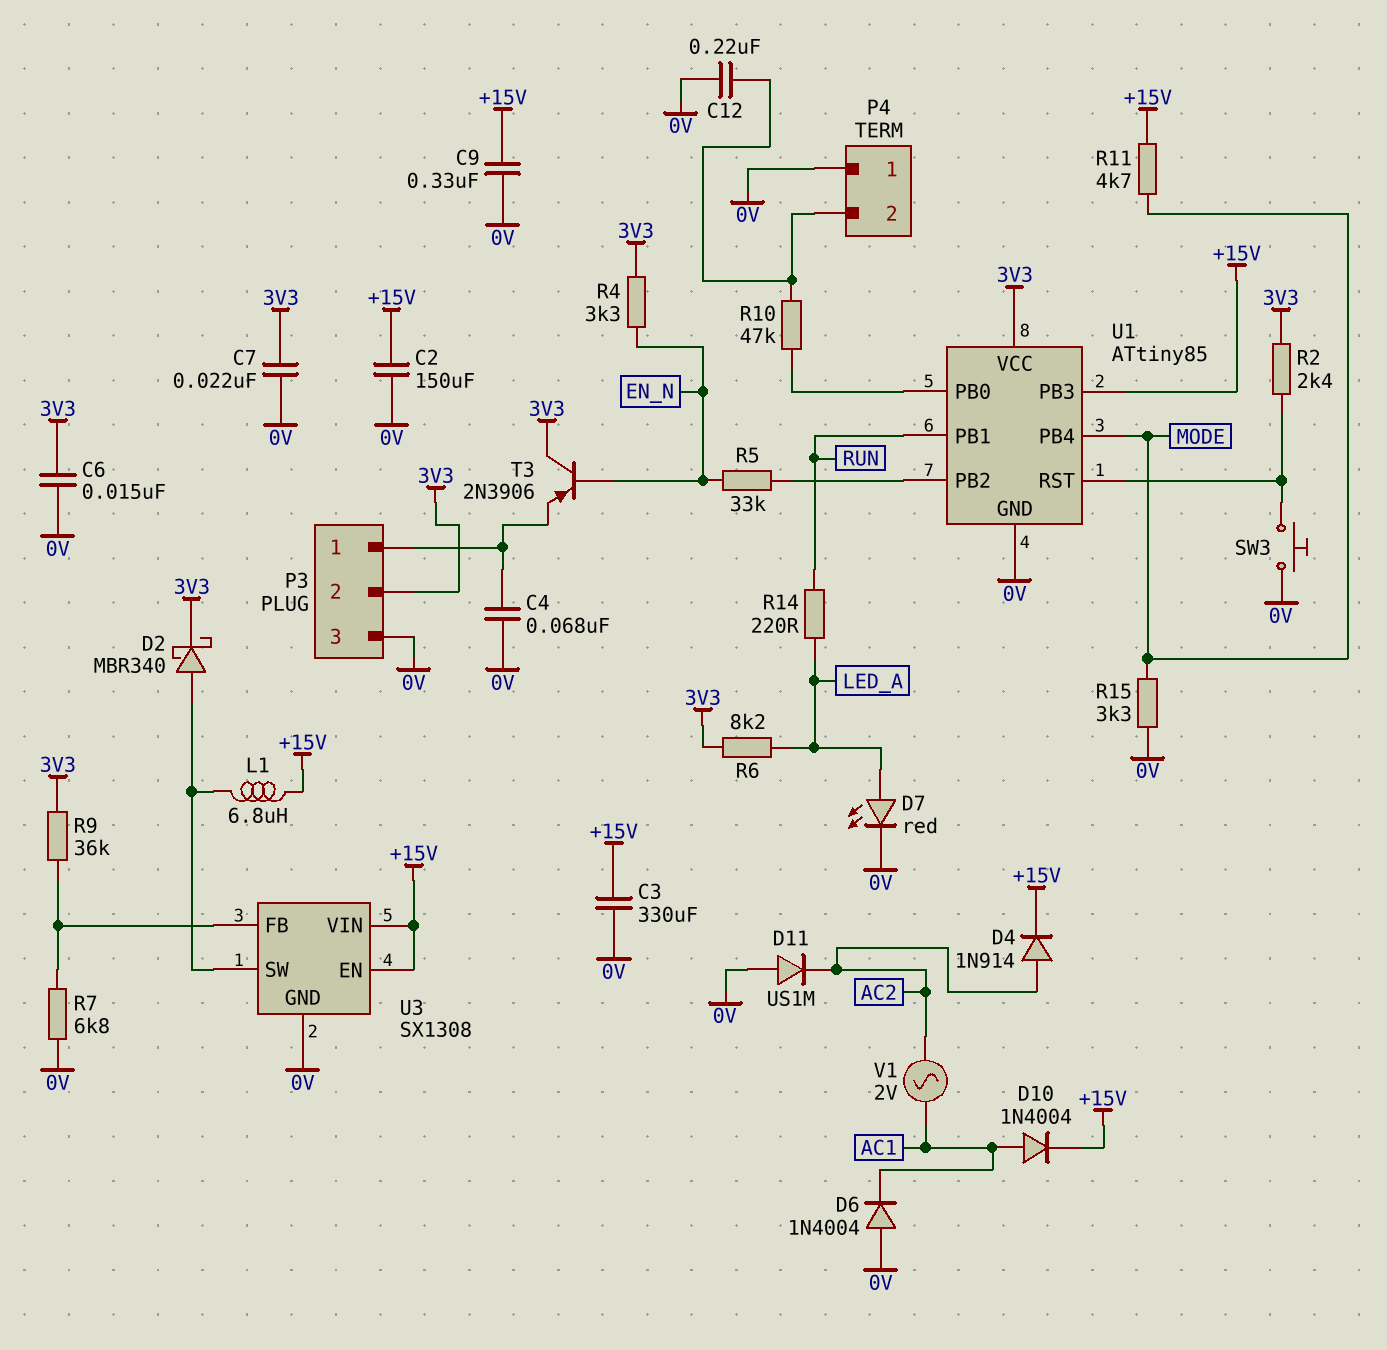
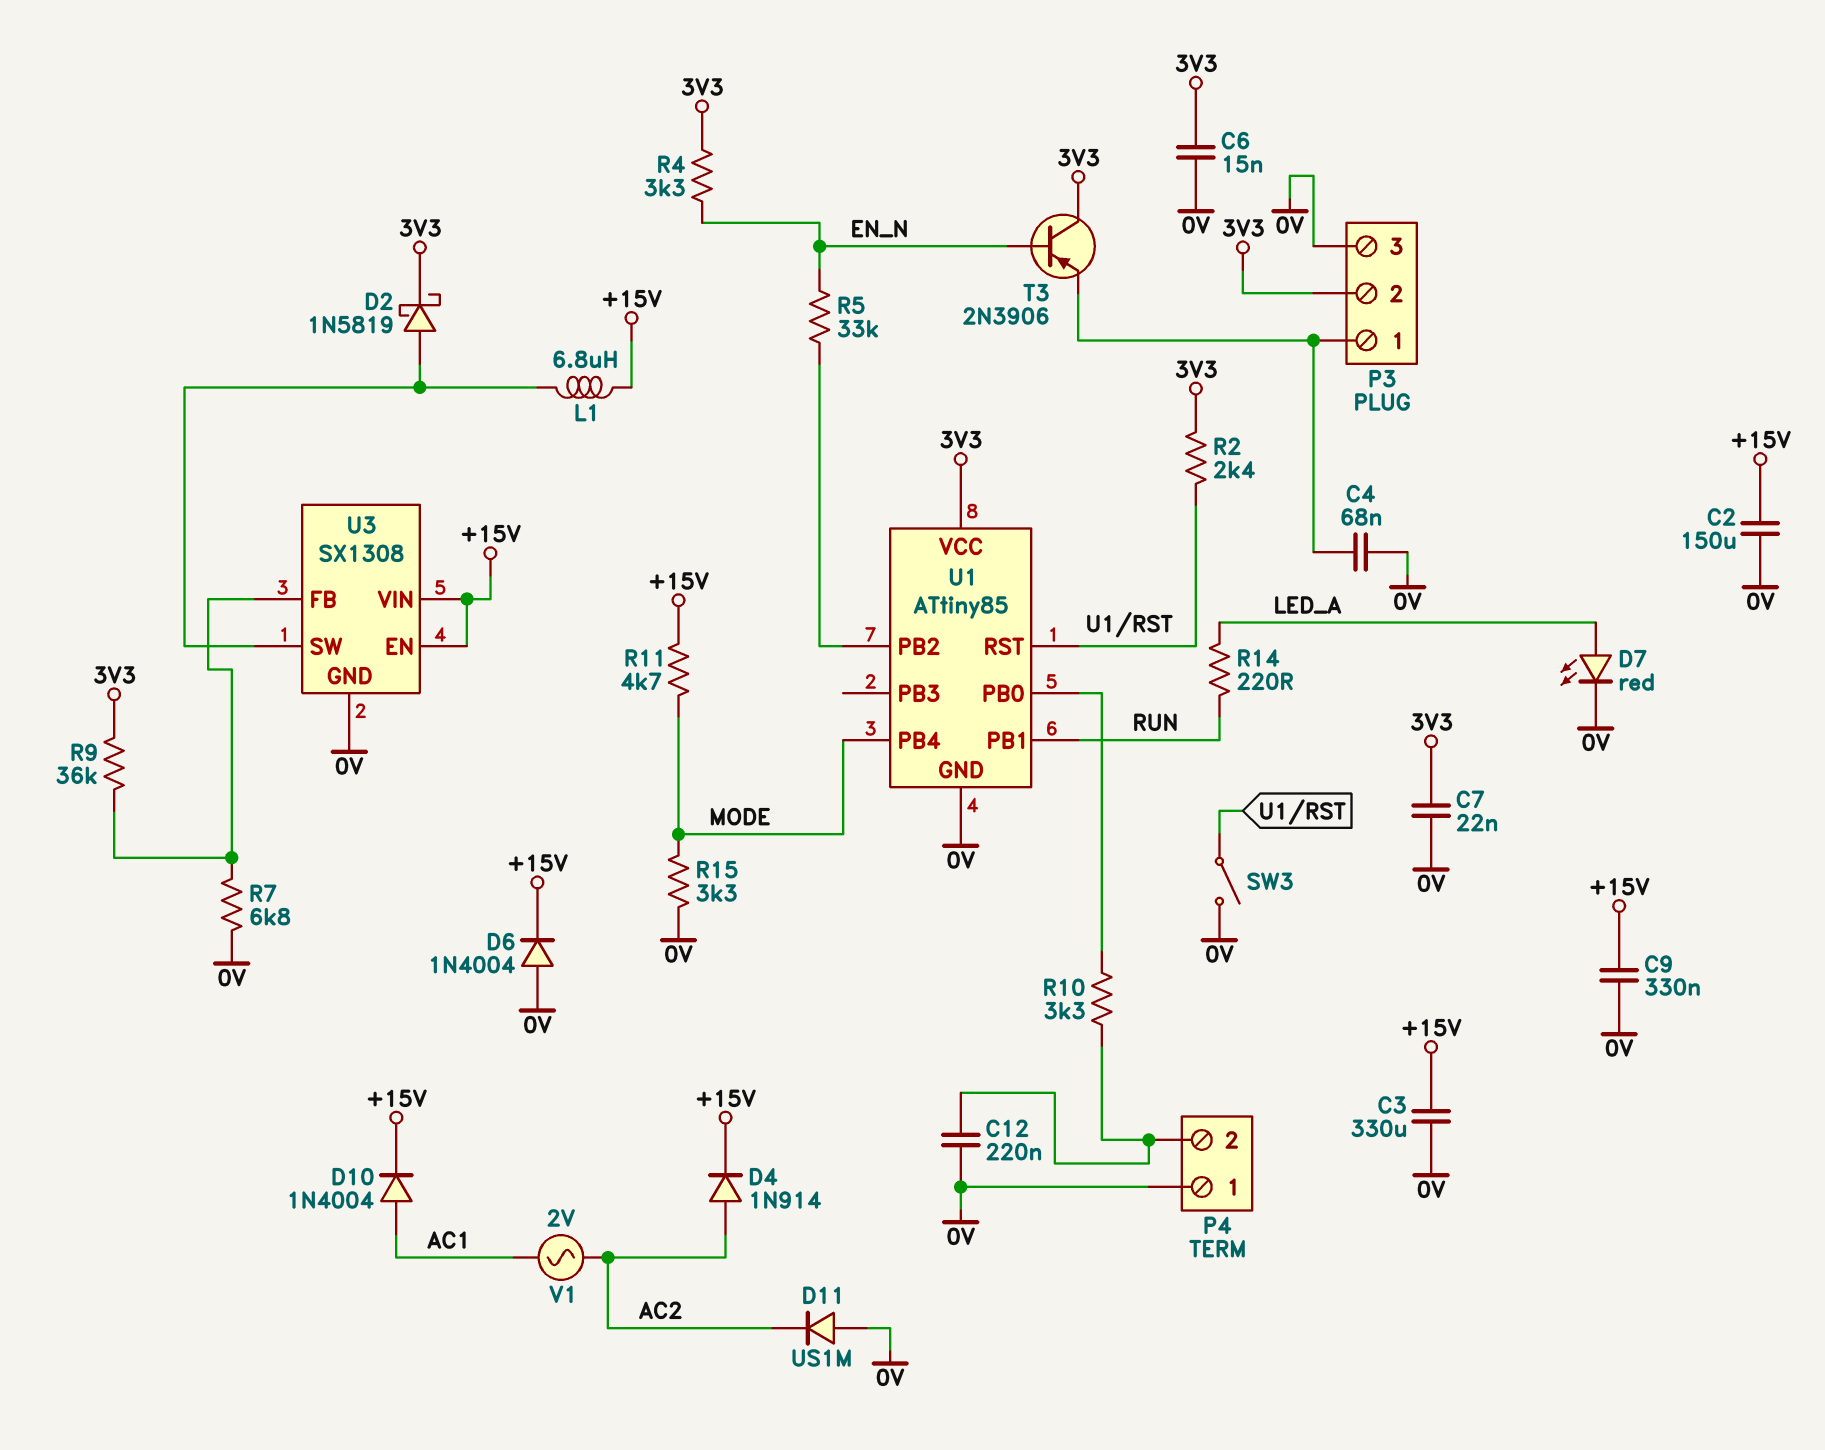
D2: schottky MBR340 (A U3/SW, K 3V3) -> schottky 1N5819 (A U3/SW, K 3V3)
D6: diode 1N4004 (A 0V, K AC1) -> diode 1N4004 (A 0V, K +15V)
R6: 8.2k (3V3, LED_A) -> none
R10: 47k (P4/2, U1/PB0) -> 3.3k (P4/2, U1/PB0)
SW3: button (0V, U1/RST) -> switch (0V, U1/RST)
U1 pin PB3: +15V -> none

